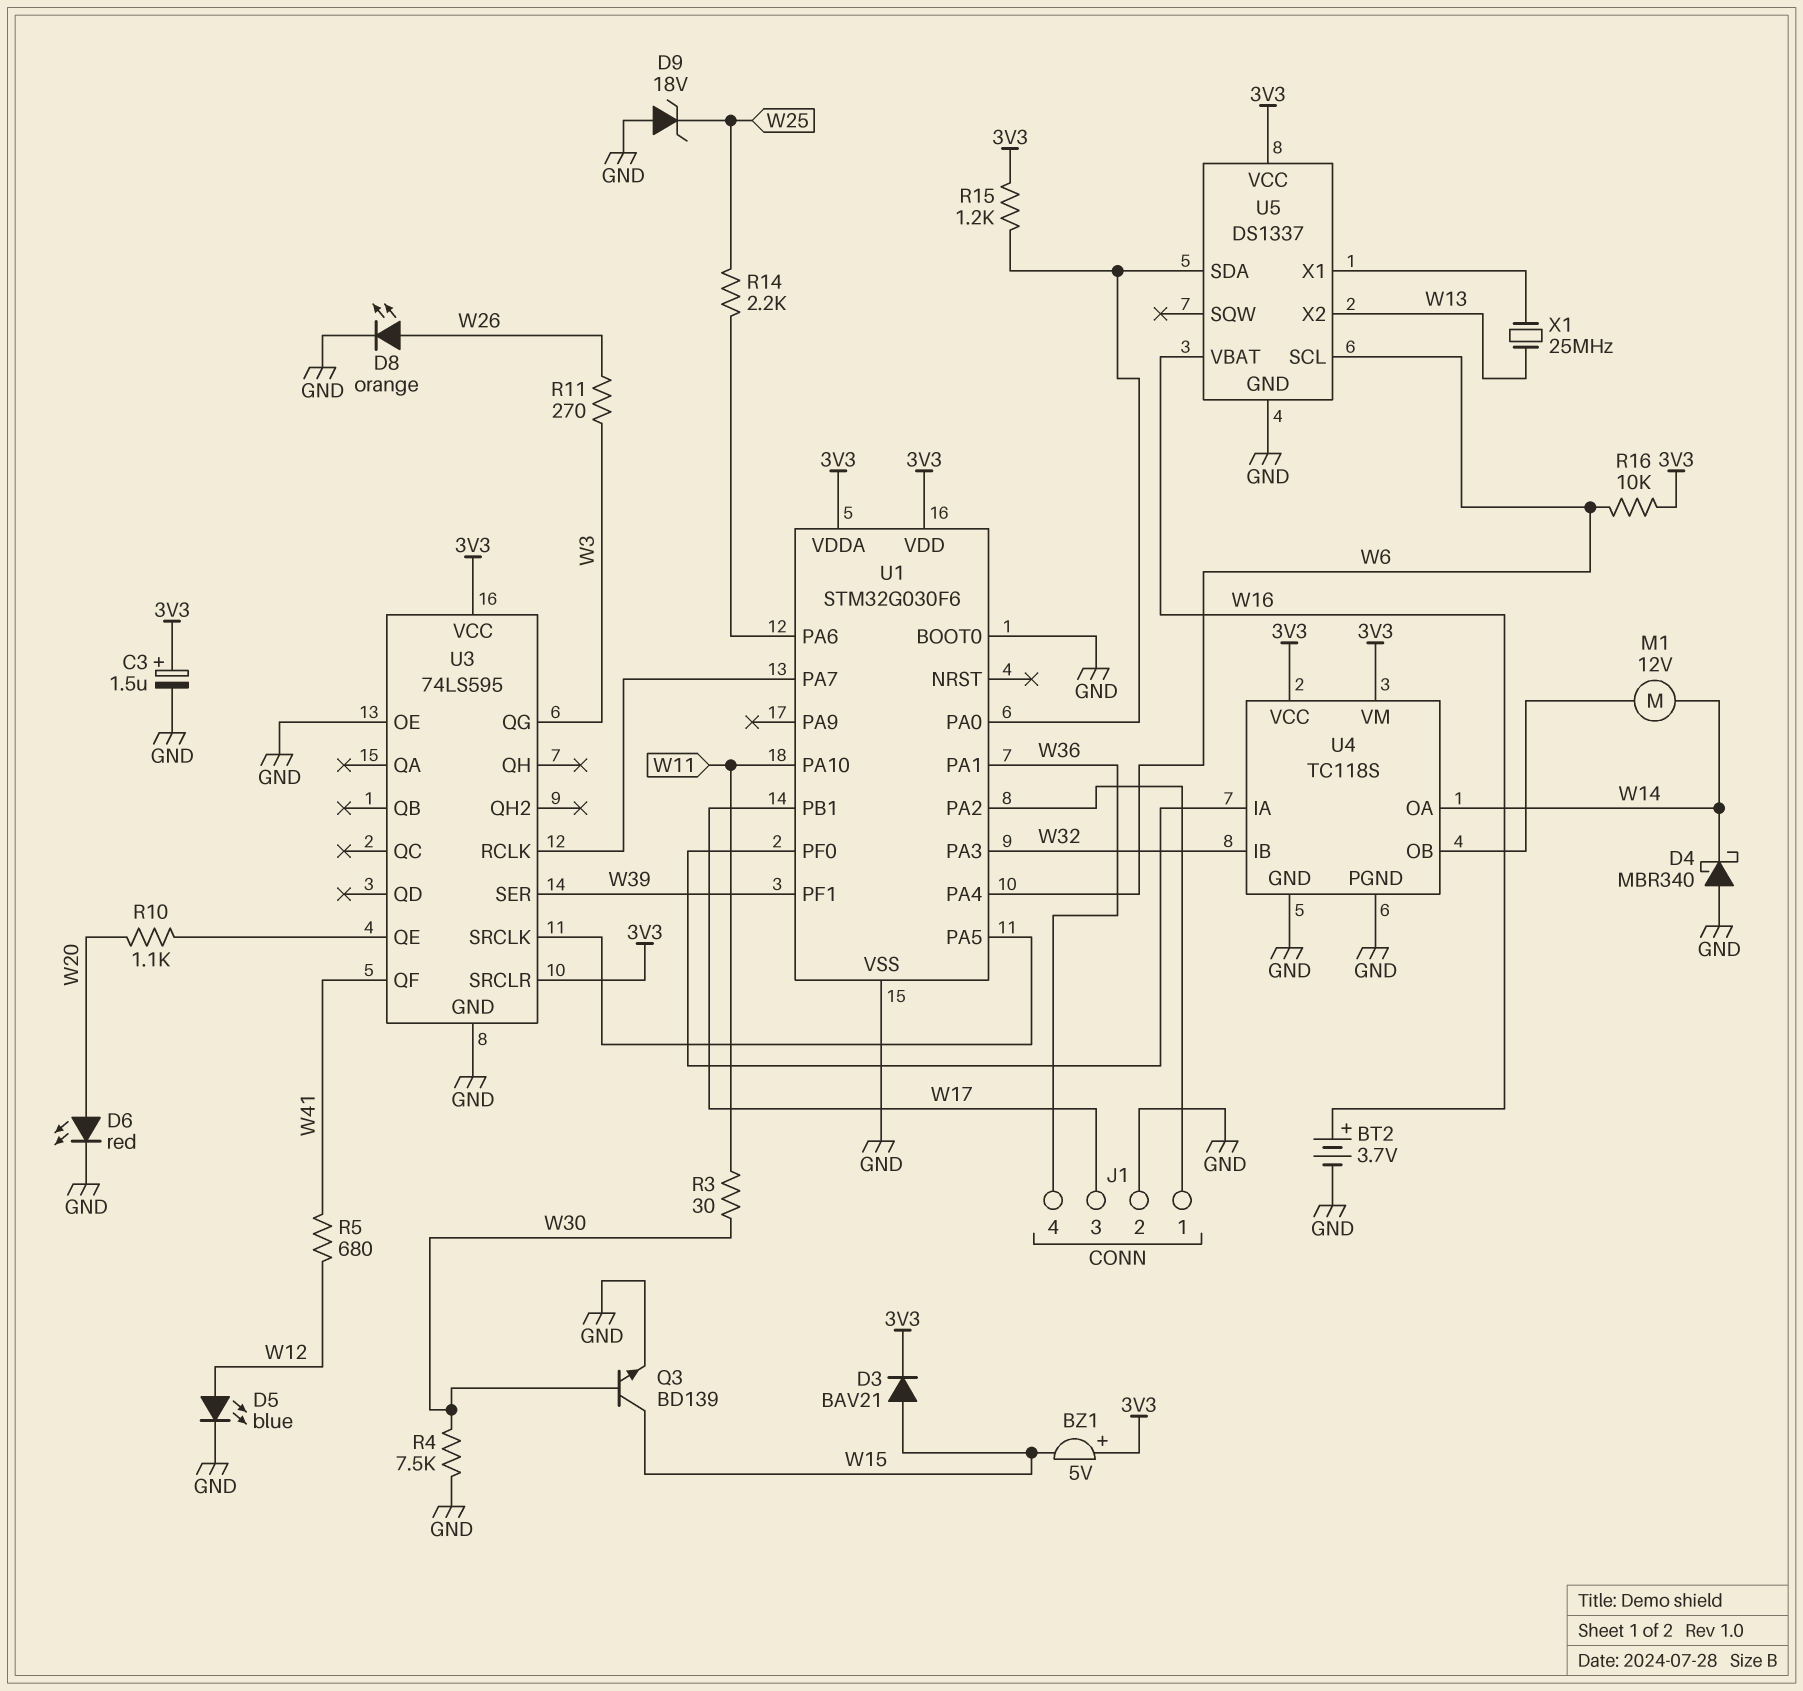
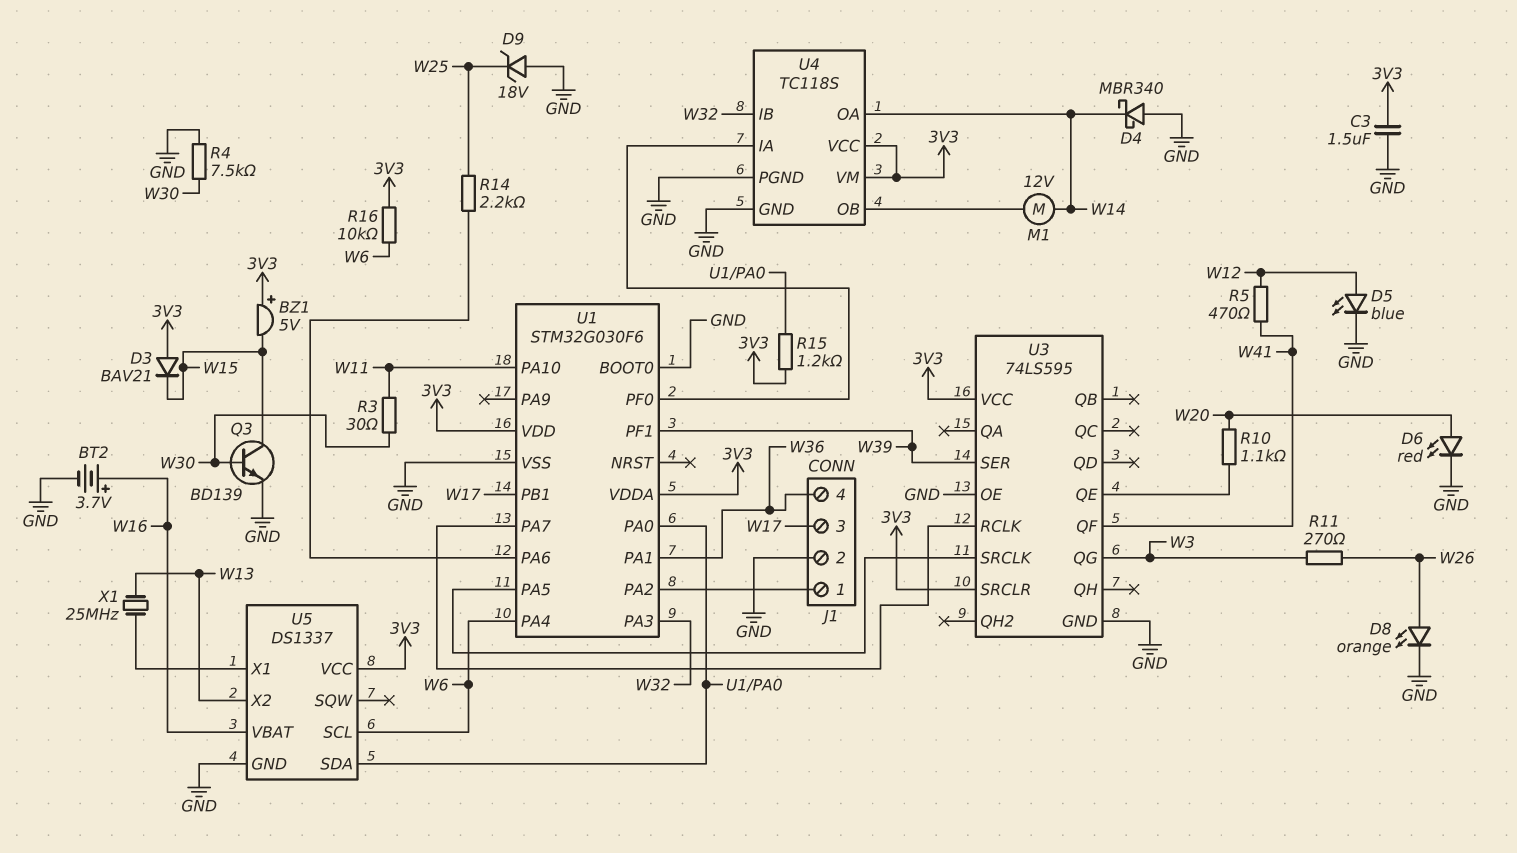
C3: 1.5uF (plus 3V3, minus GND) -> 1.5uF (3V3, GND)
D3: diode BAV21 (A W15, K 3V3) -> diode BAV21 (A 3V3, K W15)
R5: 680 (W12, W41) -> 470 (W12, W41)

